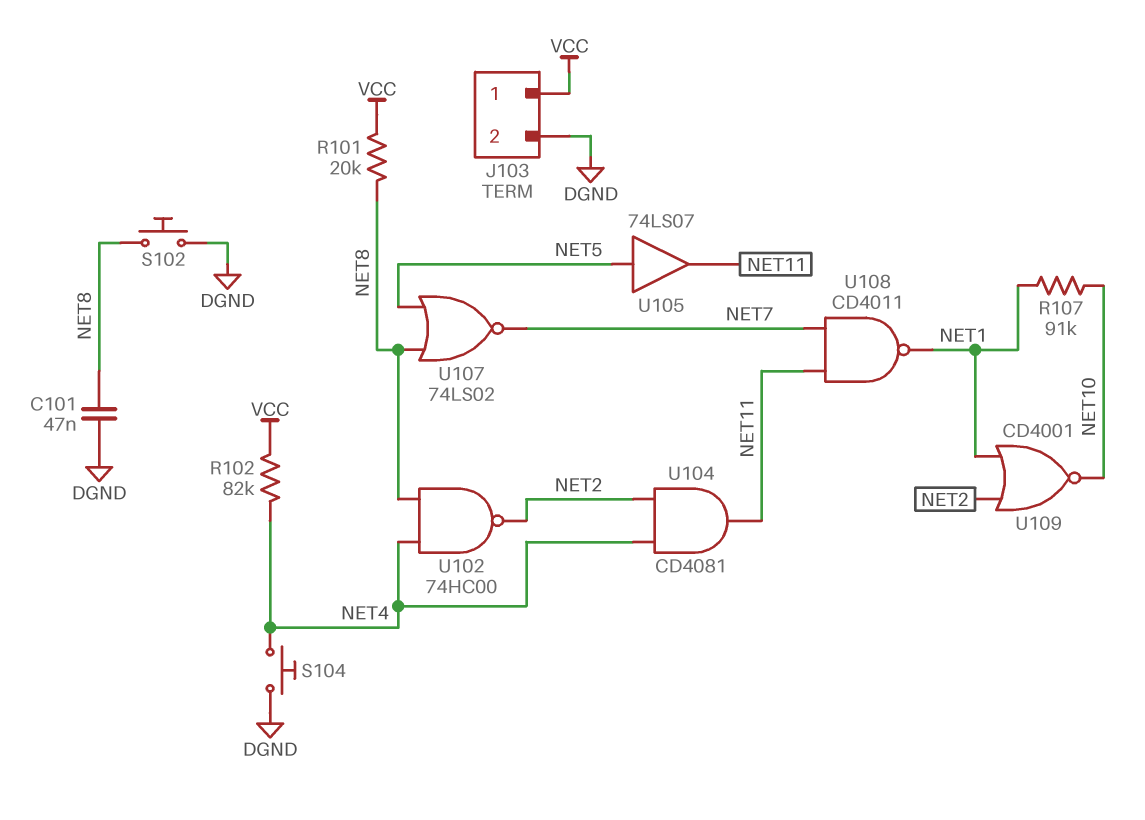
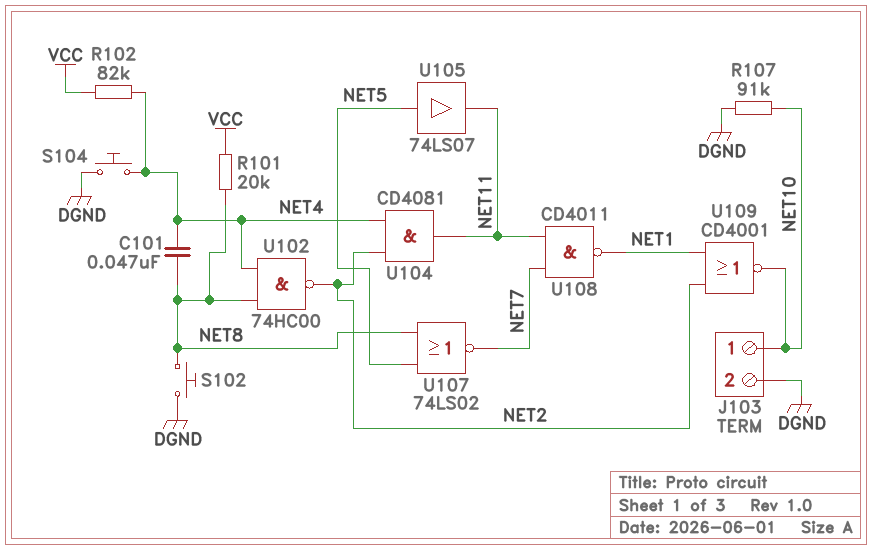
C101: 47nF (DGND, NET8) -> 47nF (NET4, NET8)
J103 pin 1: VCC -> NET10
R107: 91k (NET1, NET10) -> 91k (DGND, NET10)

